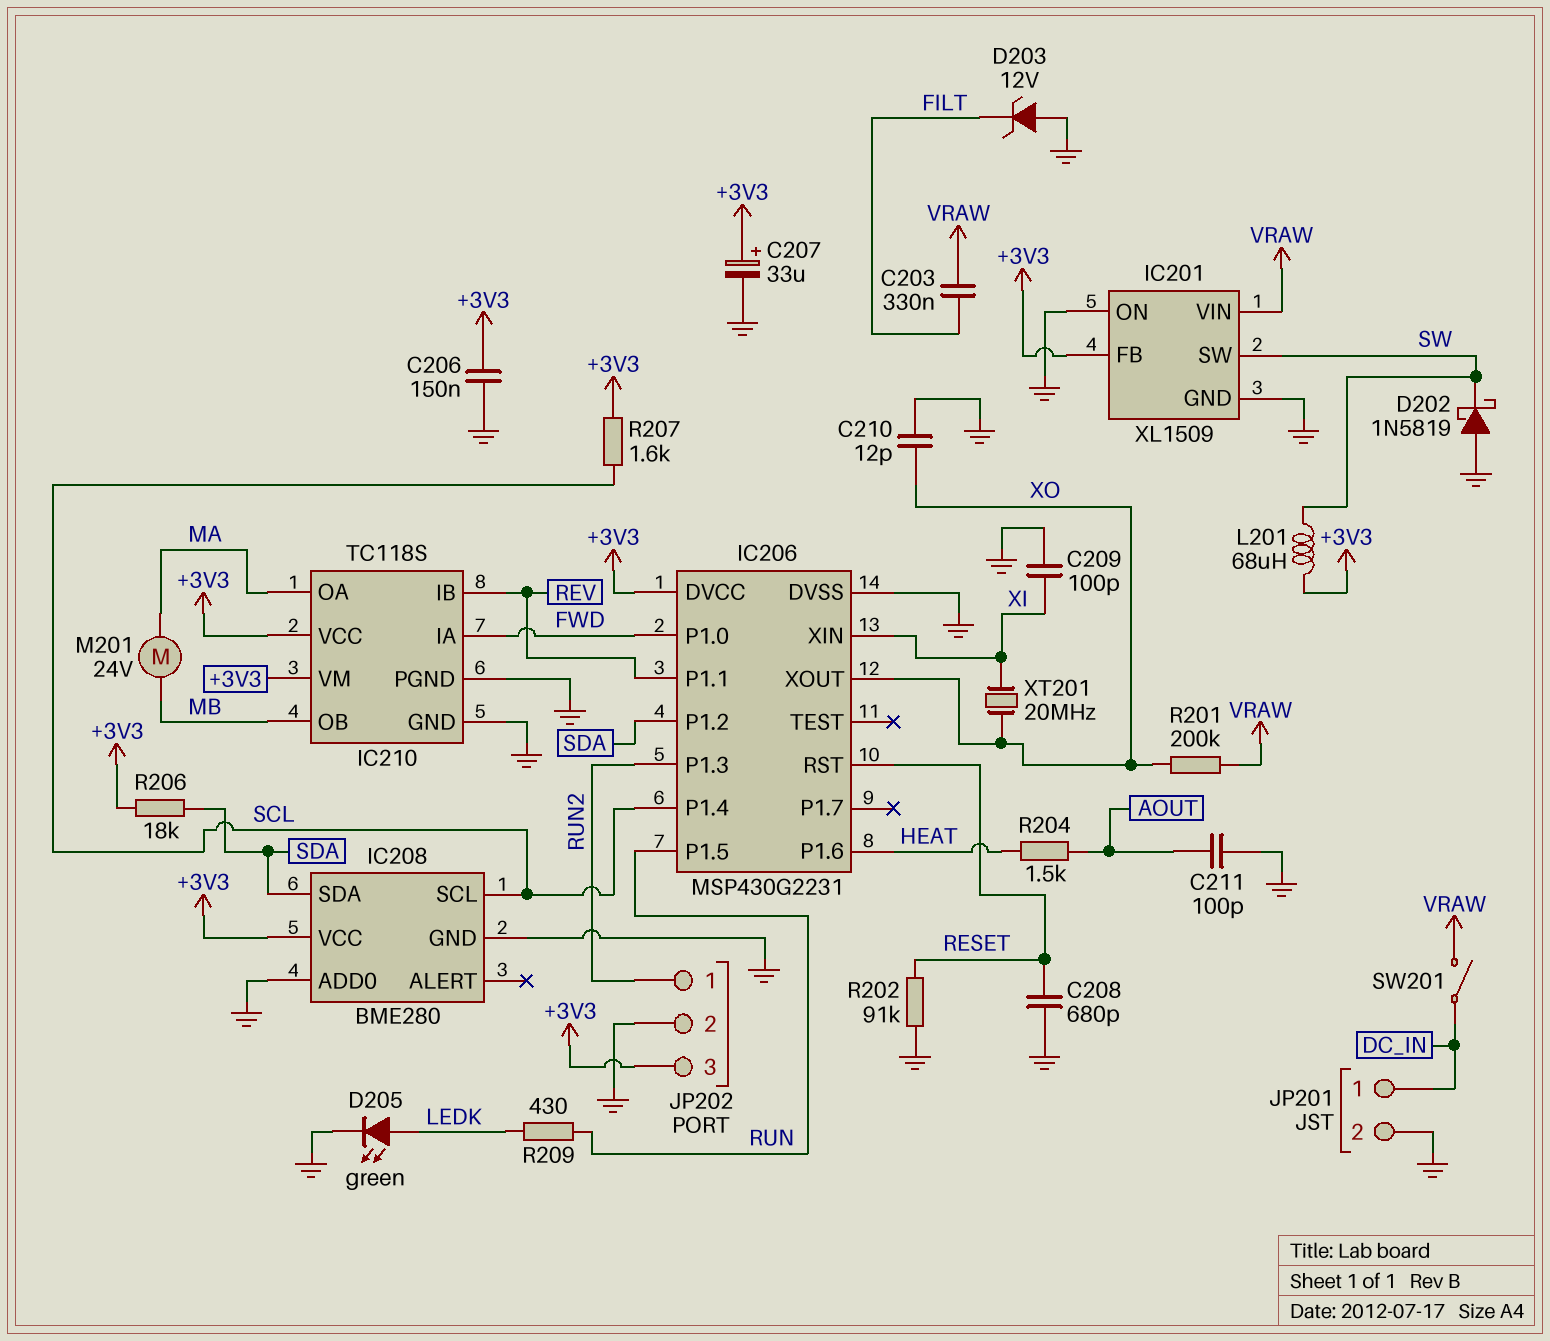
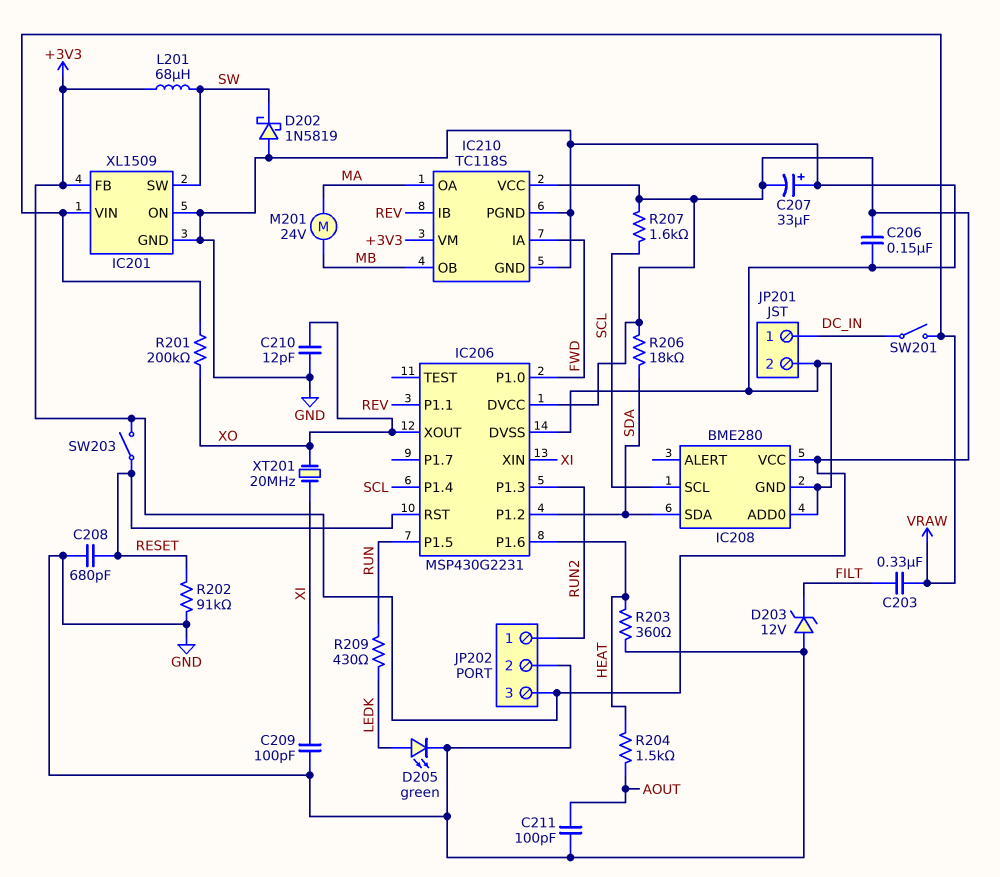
C207: 33uF (plus +3V3, minus GND) -> 33uF (plus GND, minus +3V3)
R203: none -> 360 (GND, HEAT)
SW203: none -> switch (+3V3, RESET)

